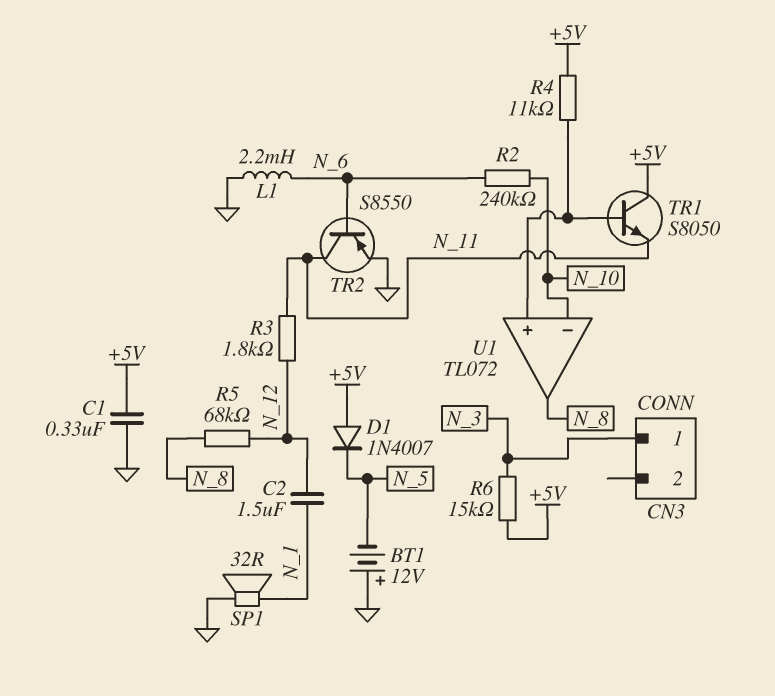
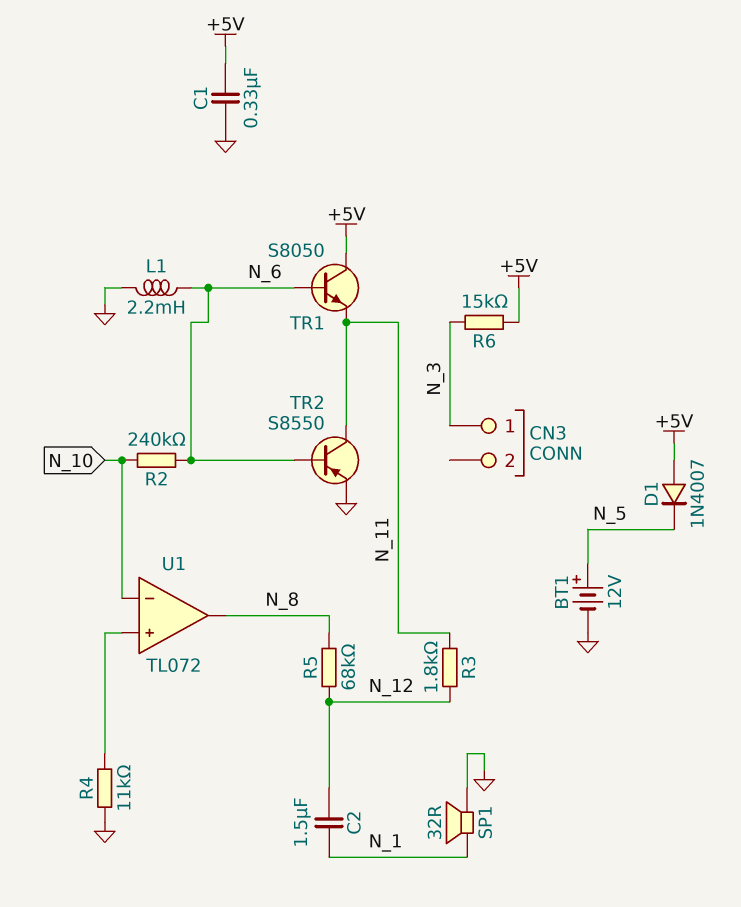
BT1: 12V (plus GND, minus N_5) -> 12V (plus N_5, minus GND)
R4: 11k (+5V, U1/in+) -> 11k (GND, U1/in+)
TR1: NPN S8050 (B U1/in+, C +5V, E N_11) -> NPN S8050 (B N_6, C +5V, E N_11)

